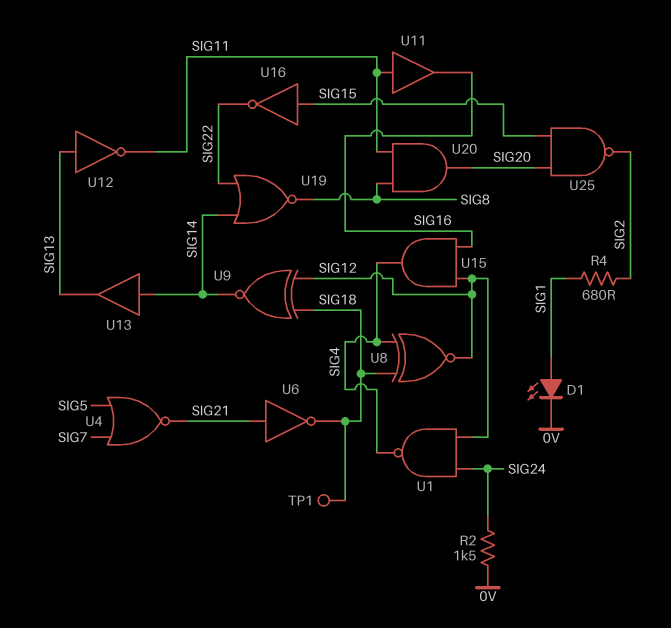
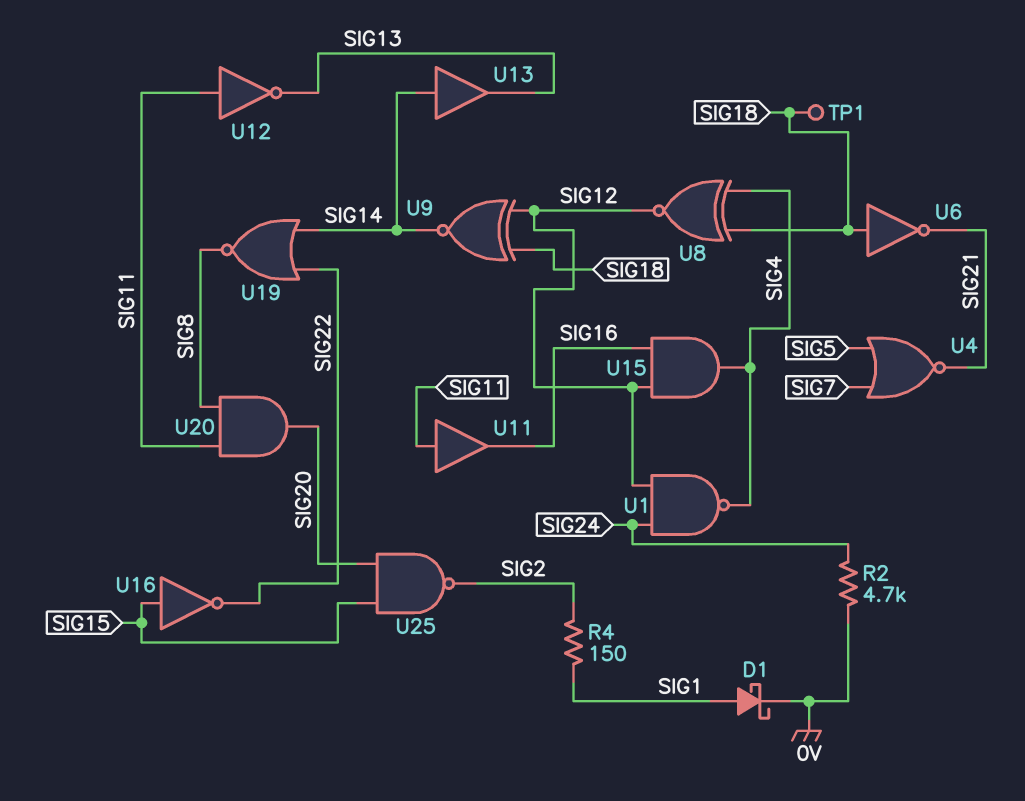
D1: LED (A SIG1, K 0V) -> schottky (A SIG1, K 0V)
R2: 1.5k (0V, SIG24) -> 4.7k (0V, SIG24)
R4: 680 (SIG1, SIG2) -> 150 (SIG1, SIG2)
U6: NOT (in SIG21, out SIG18) -> NOT (in SIG18, out SIG21)
U12: NOT (in SIG13, out SIG11) -> NOT (in SIG11, out SIG13)

